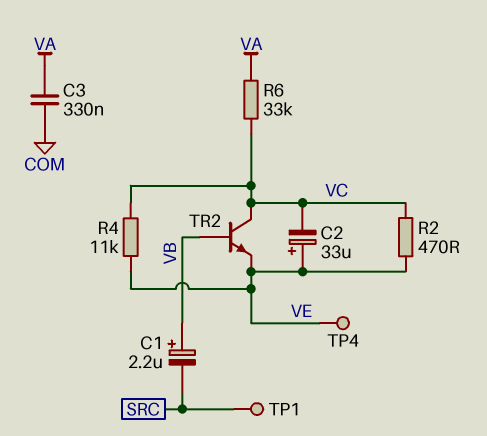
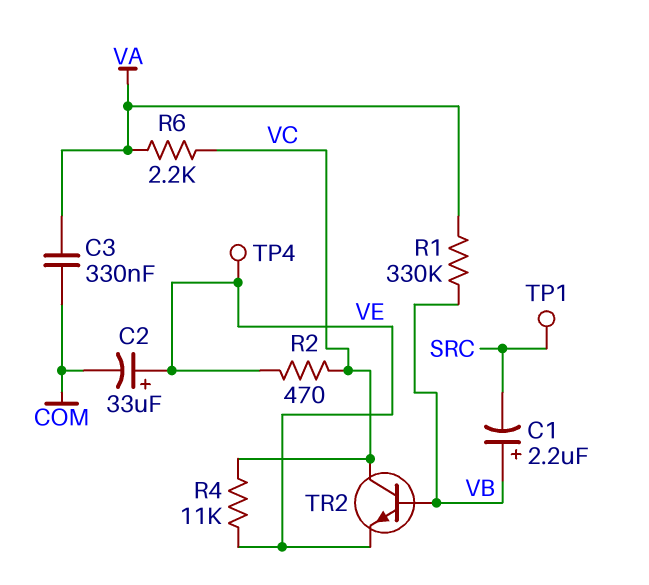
C2: 33uF (plus VE, minus VC) -> 33uF (plus VE, minus COM)
R1: none -> 330k (VA, VB)
R6: 33k (VA, VC) -> 2.2k (VA, VC)

